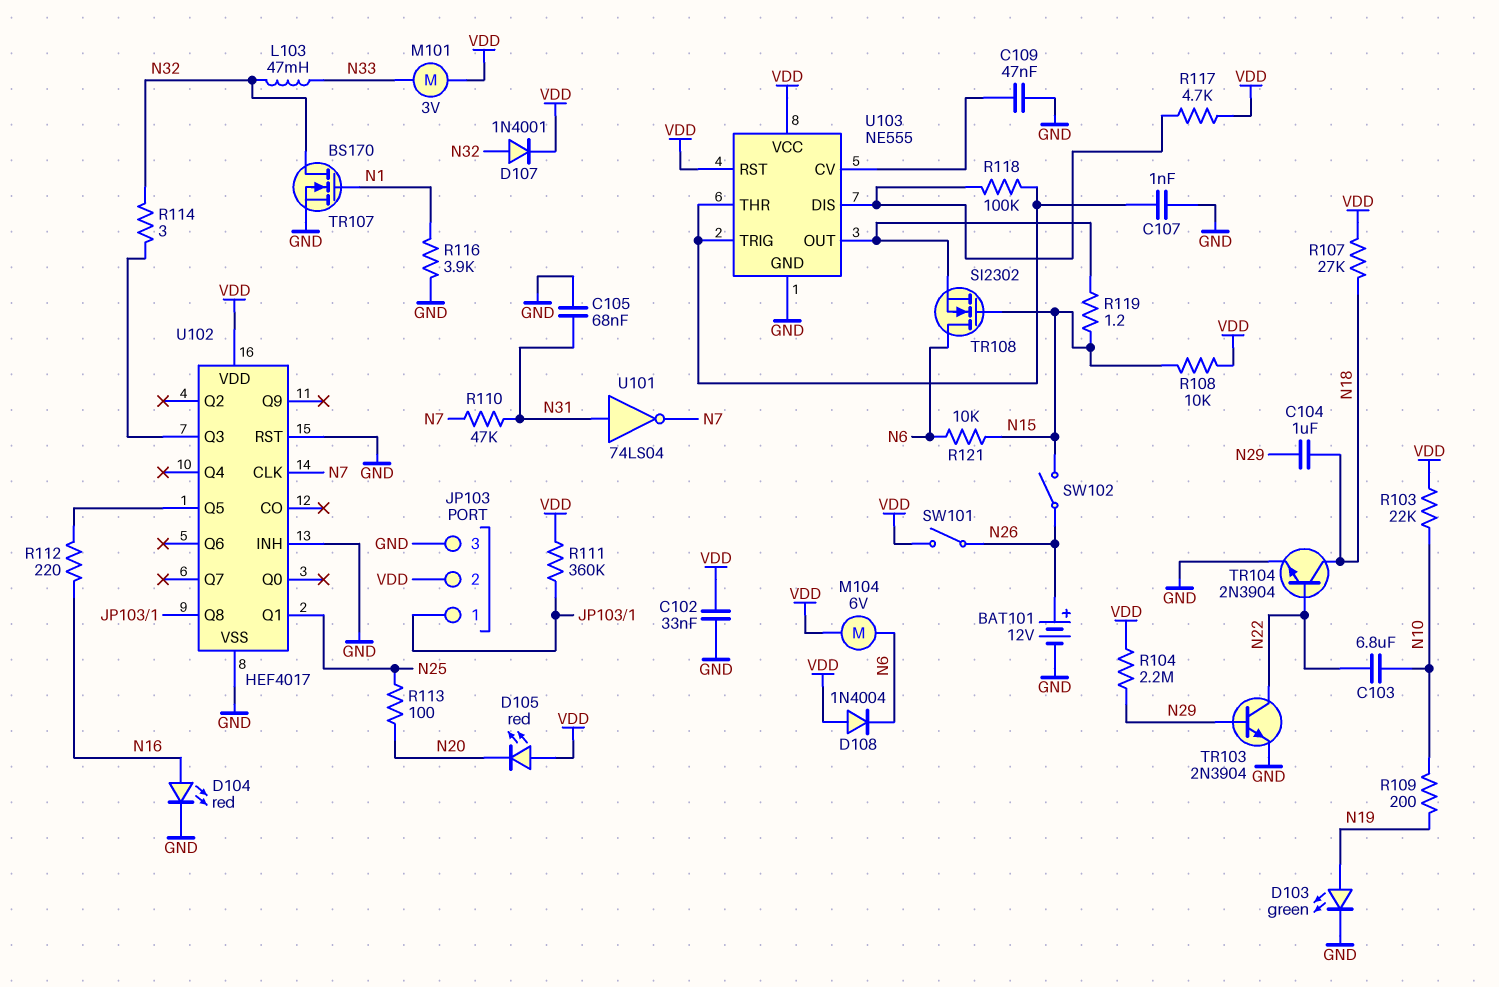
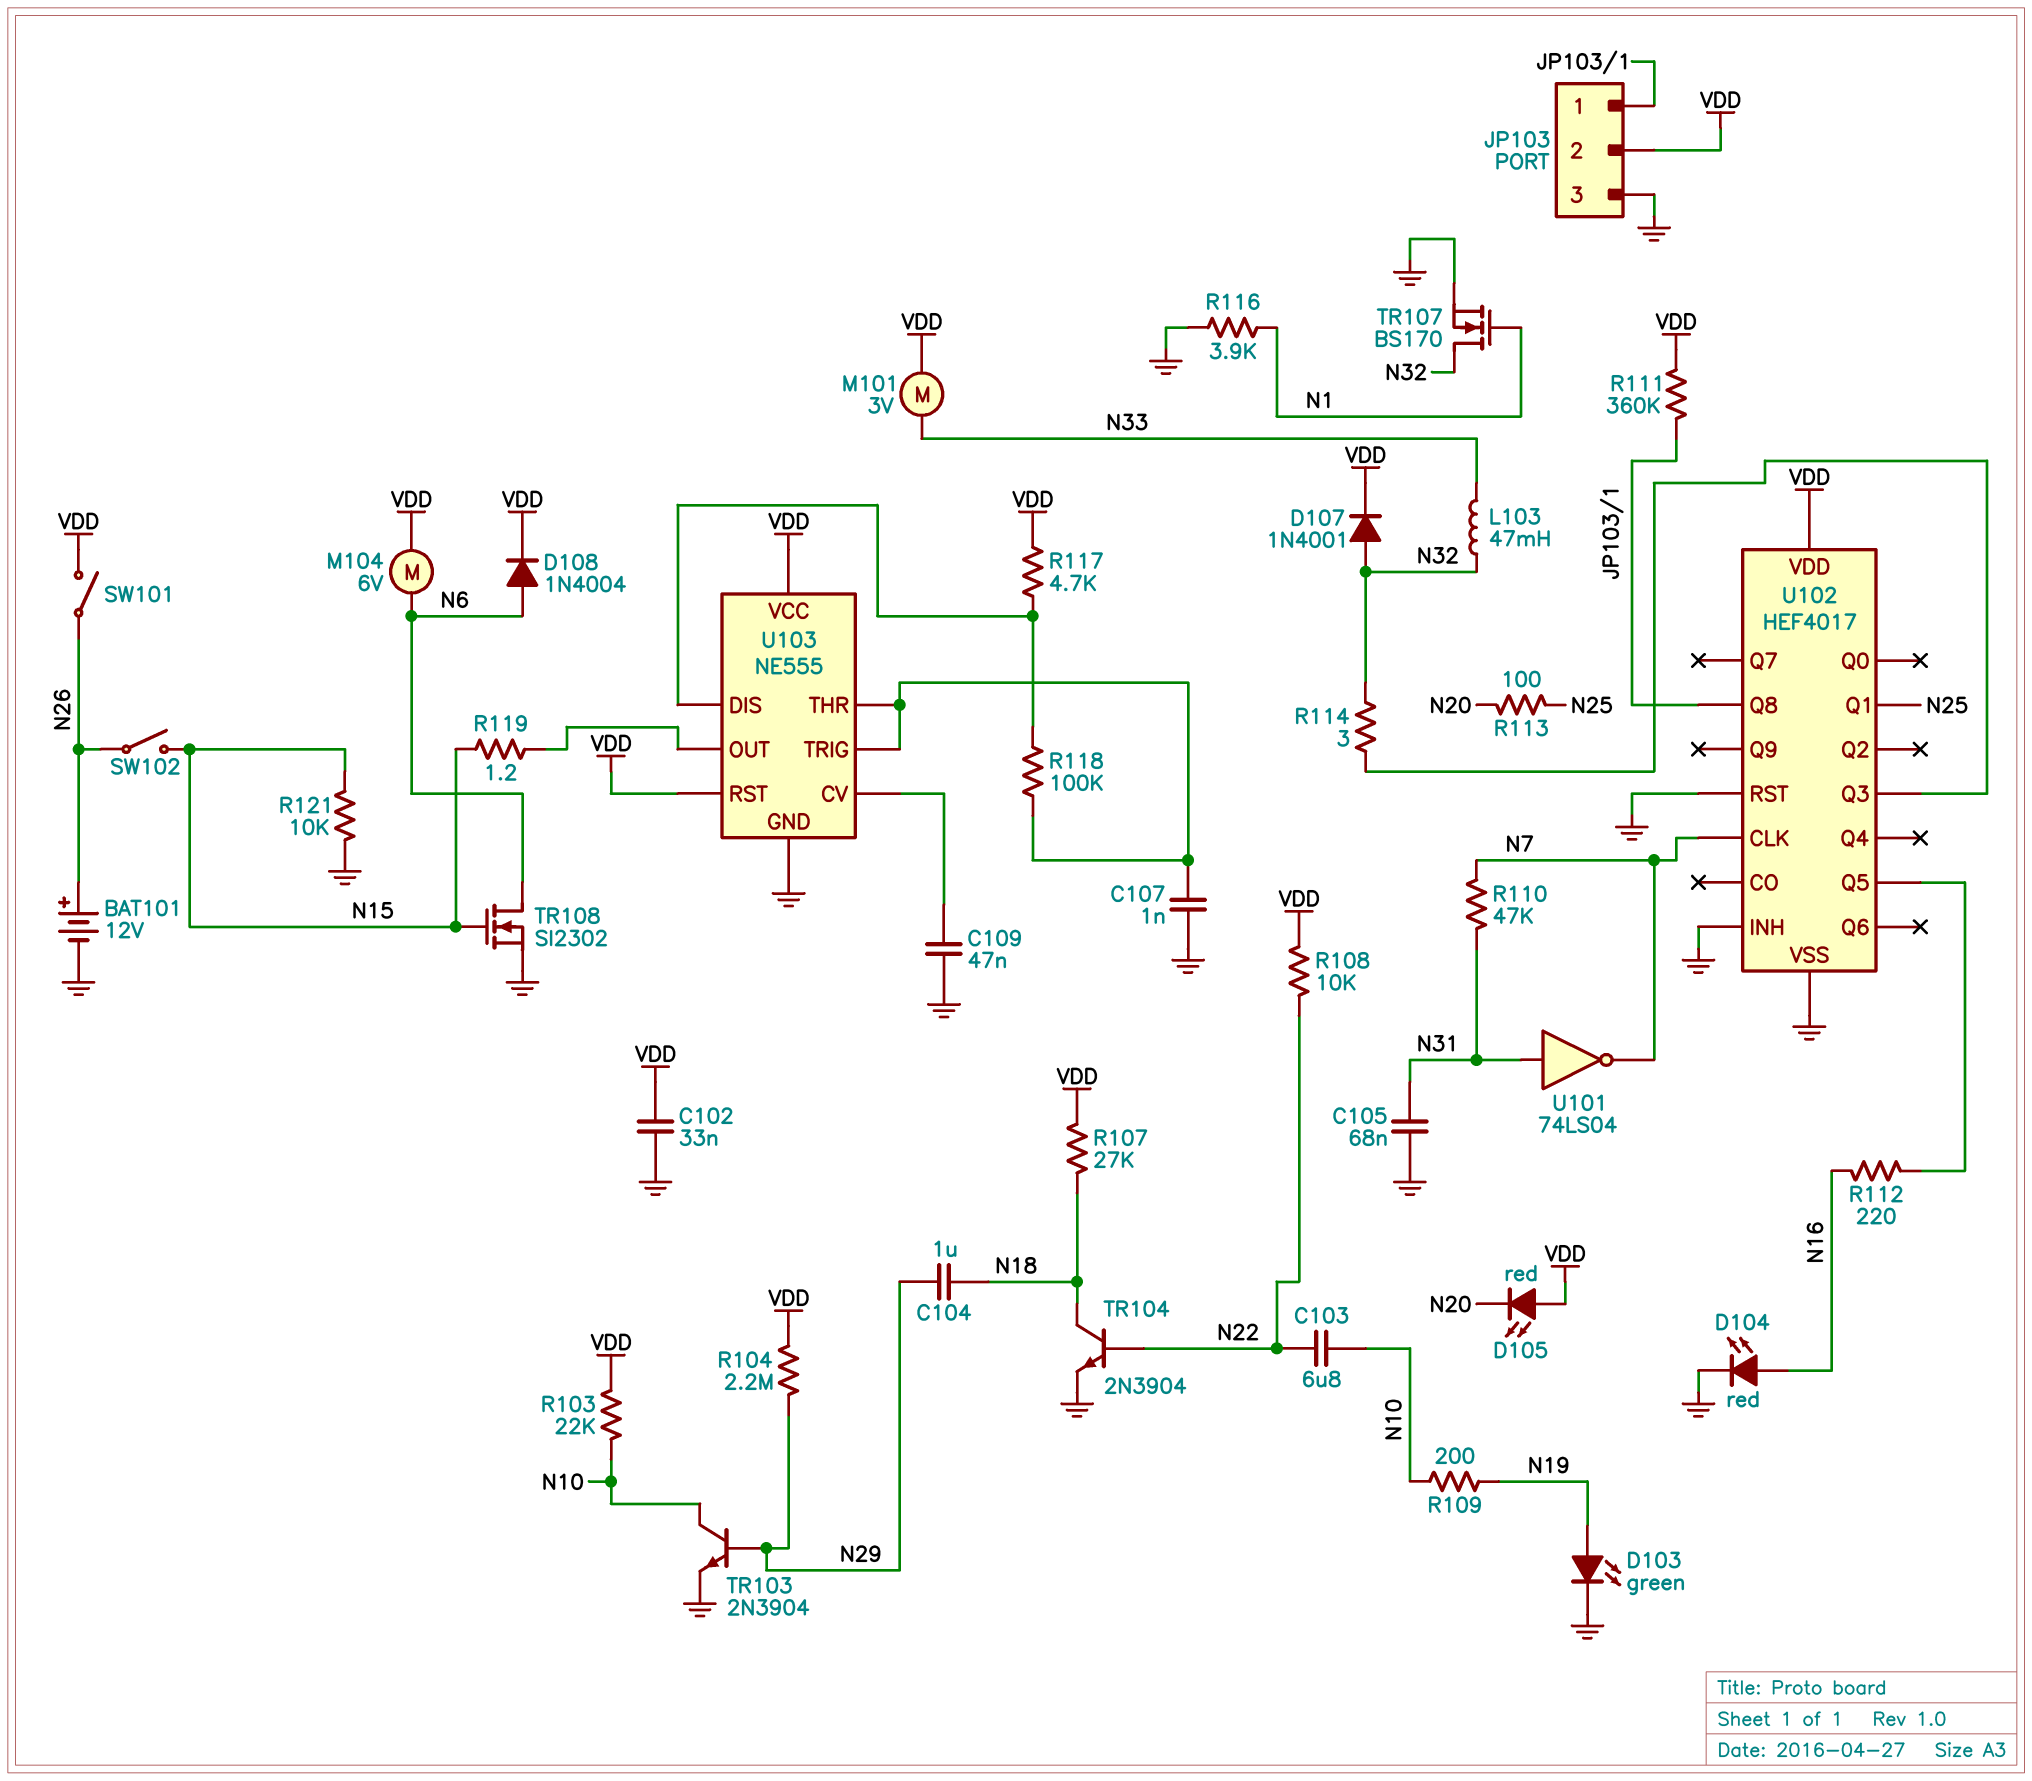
D108: diode 1N4004 (A VDD, K N6) -> diode 1N4004 (A N6, K VDD)
R108: 10k (N15, VDD) -> 10k (N22, VDD)
R121: 10k (N6, N15) -> 10k (GND, N15)
TR103: NPN 2N3904 (B N29, C N22, E GND) -> NPN 2N3904 (B N29, C N10, E GND)
TR108: NMOS SI2302 (G N15, D N6, S U103/OUT) -> NMOS SI2302 (G N15, D N6, S GND)

